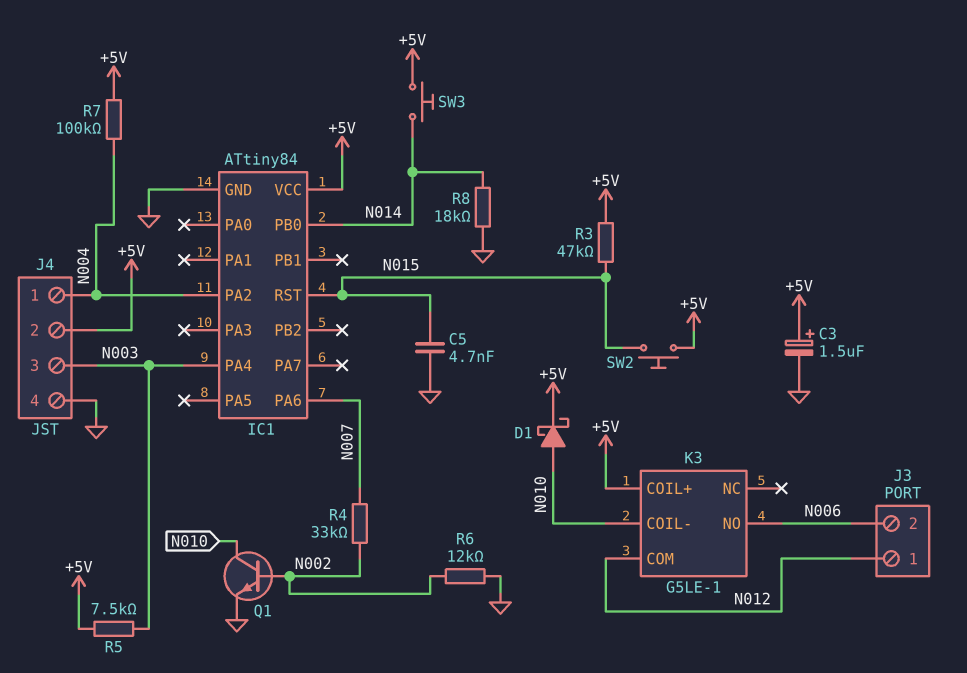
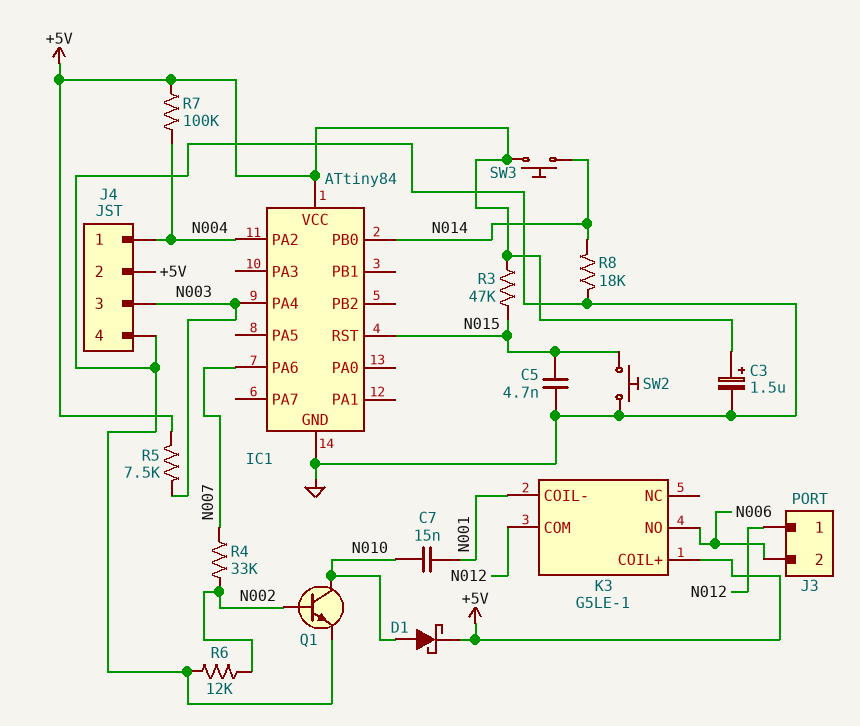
C7: none -> 15nF (N001, N010)
K3 pin COIL-: N010 -> N001
SW2: button (+5V, N015) -> button (GND, N015)

